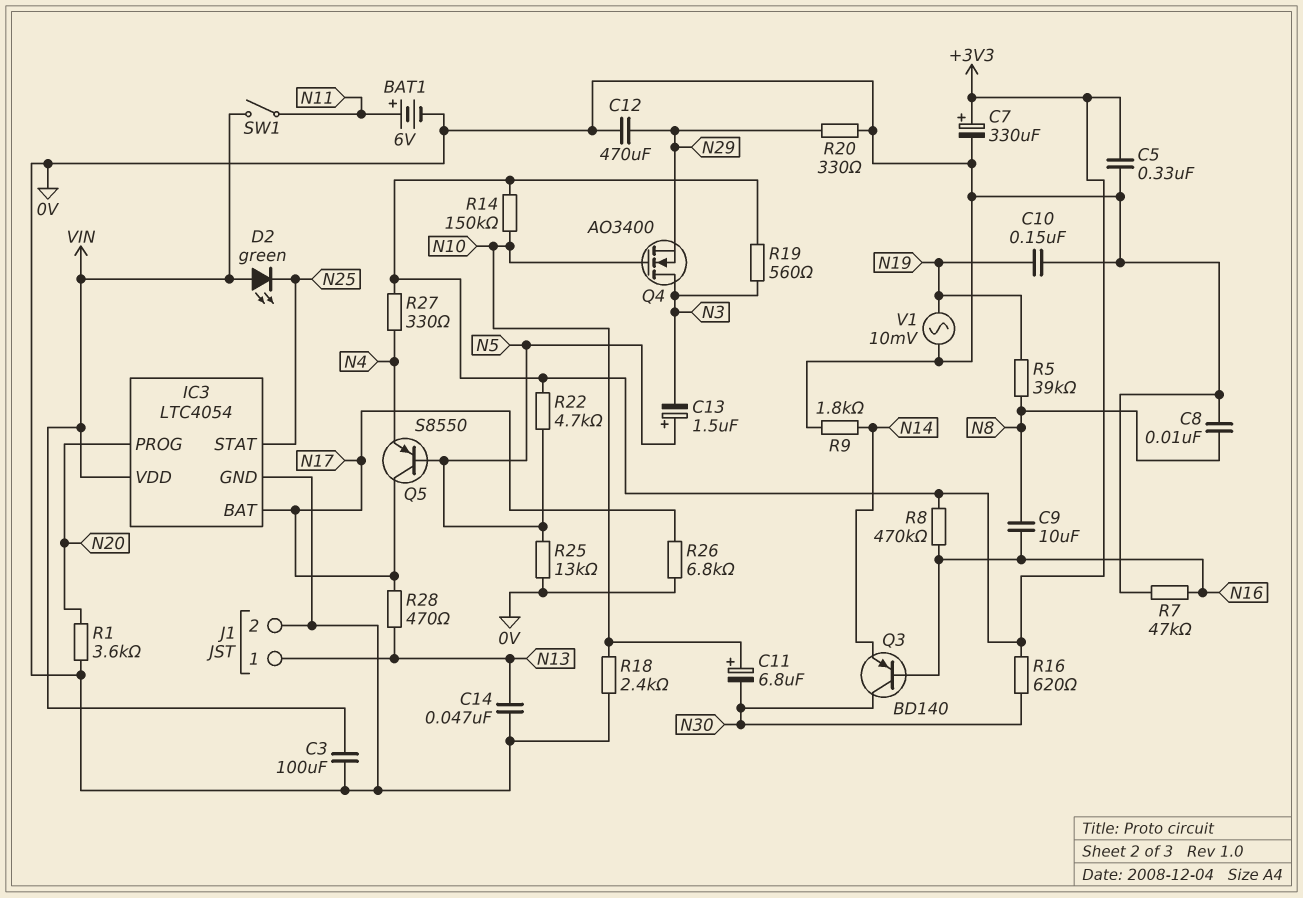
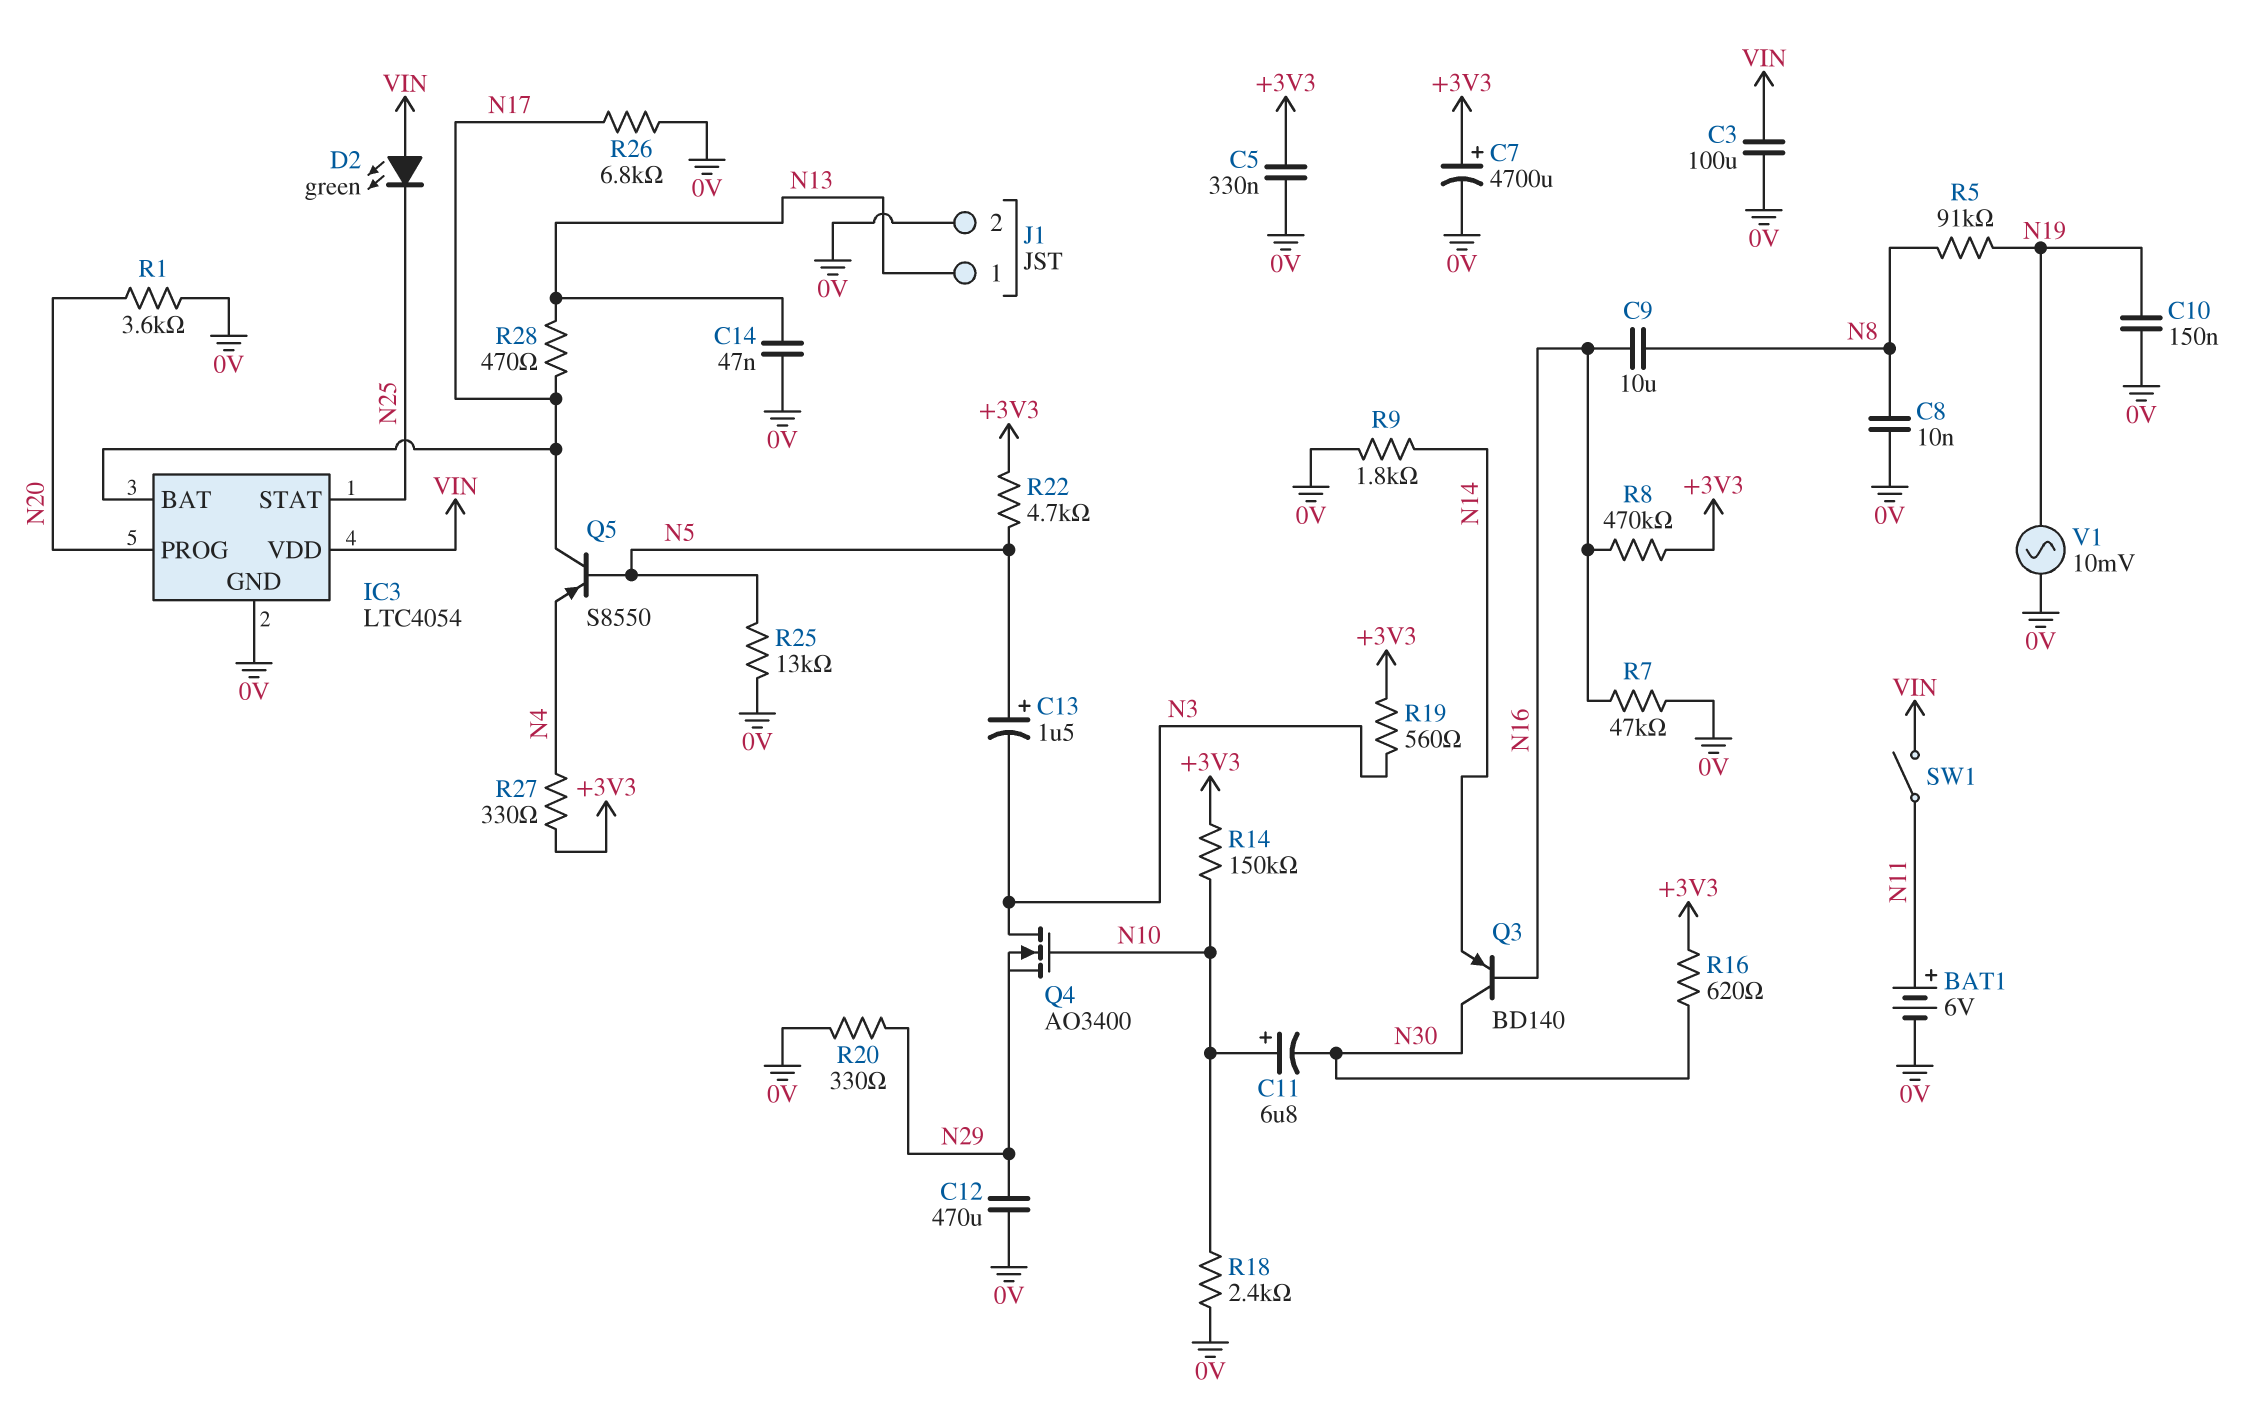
C7: 330uF (plus +3V3, minus 0V) -> 4700uF (plus +3V3, minus 0V)
R5: 39k (N8, N19) -> 91k (N8, N19)

